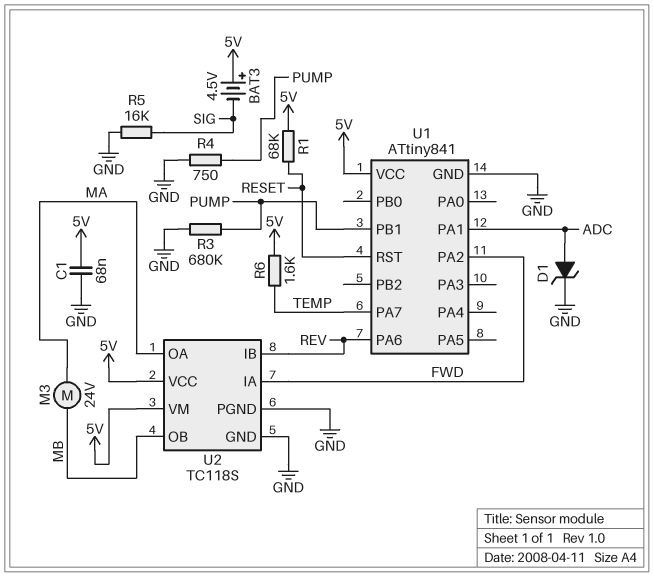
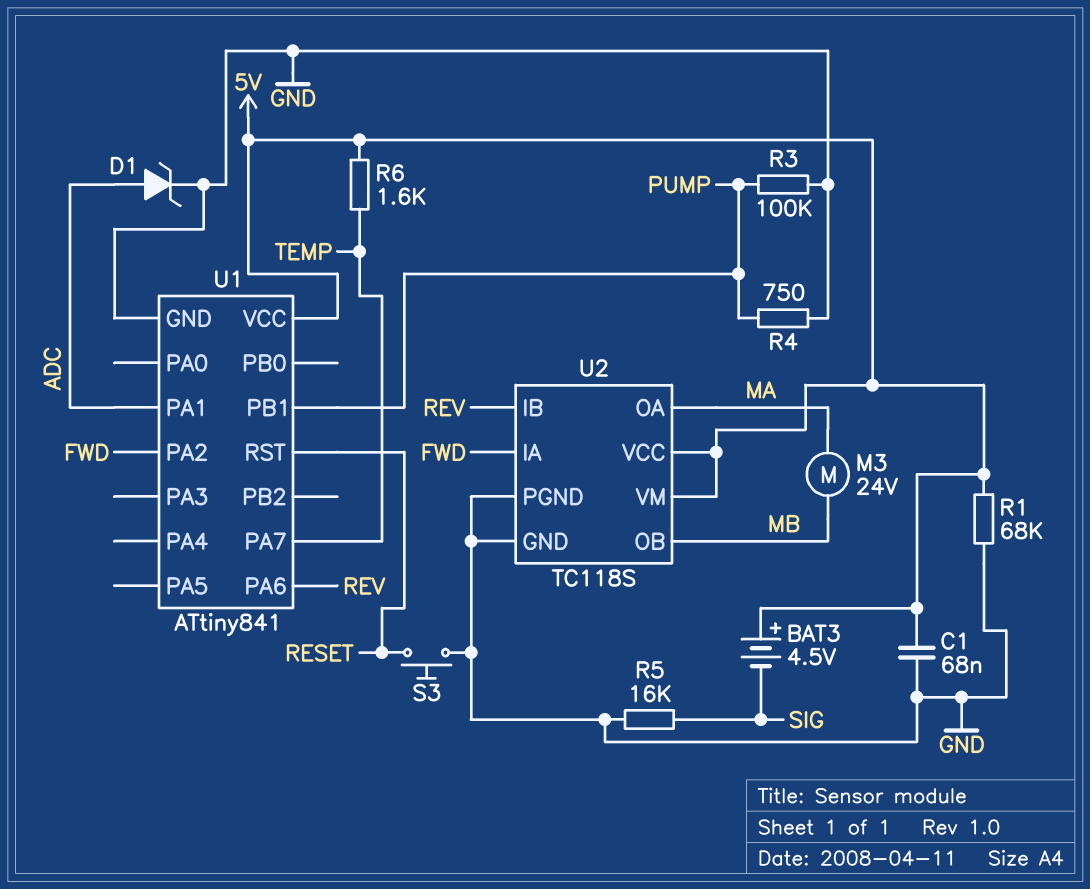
R1: 68k (5V, RESET) -> 68k (5V, GND)
R3: 680k (GND, PUMP) -> 100k (GND, PUMP)
S3: none -> button (GND, RESET)

